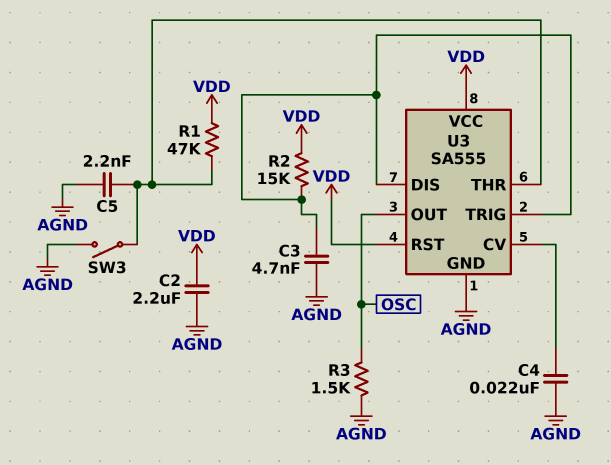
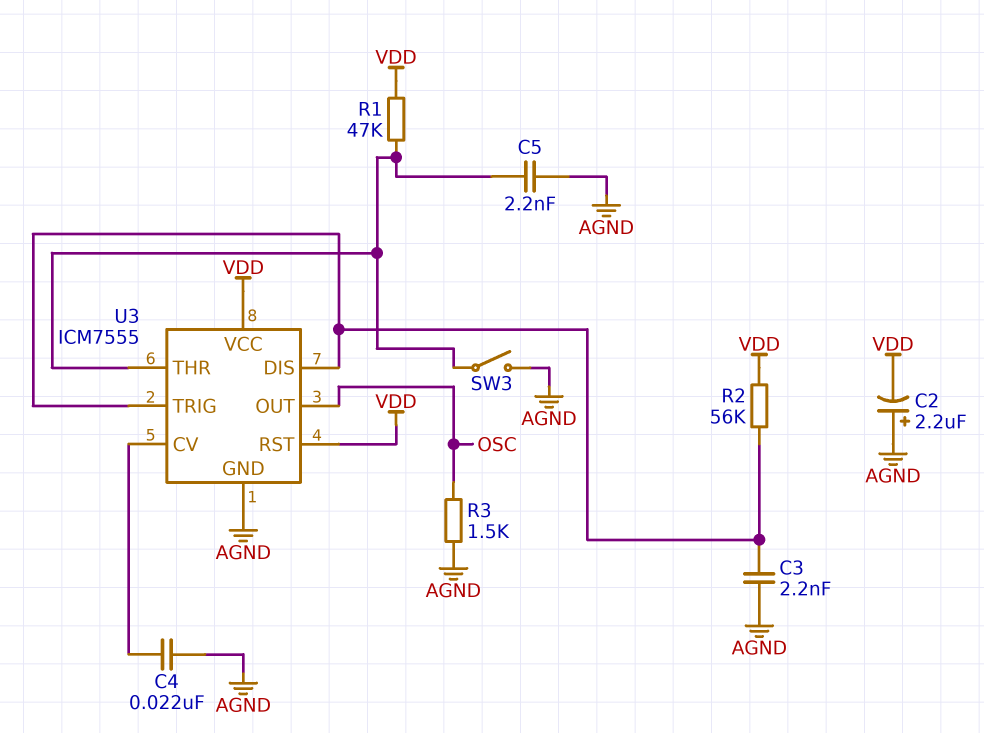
C2: 2.2uF (AGND, VDD) -> 2.2uF (plus AGND, minus VDD)
C3: 4.7nF (AGND, U3/DIS) -> 2.2nF (AGND, U3/DIS)
R2: 15k (U3/DIS, VDD) -> 56k (U3/DIS, VDD)
U3: SA555 -> ICM7555

